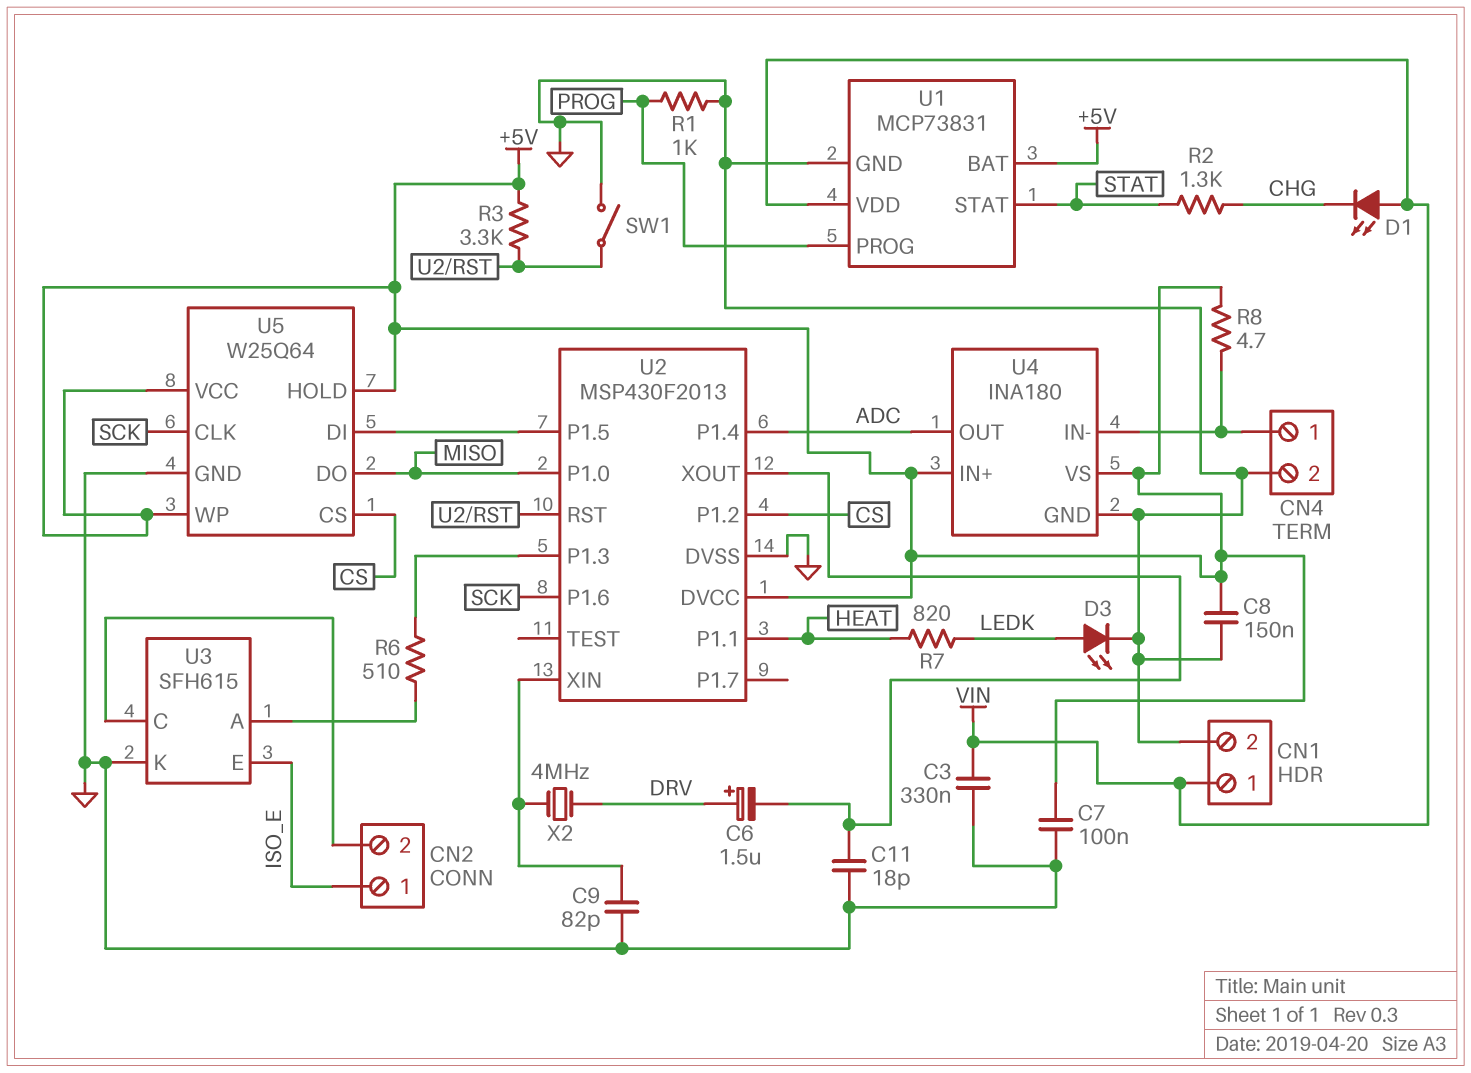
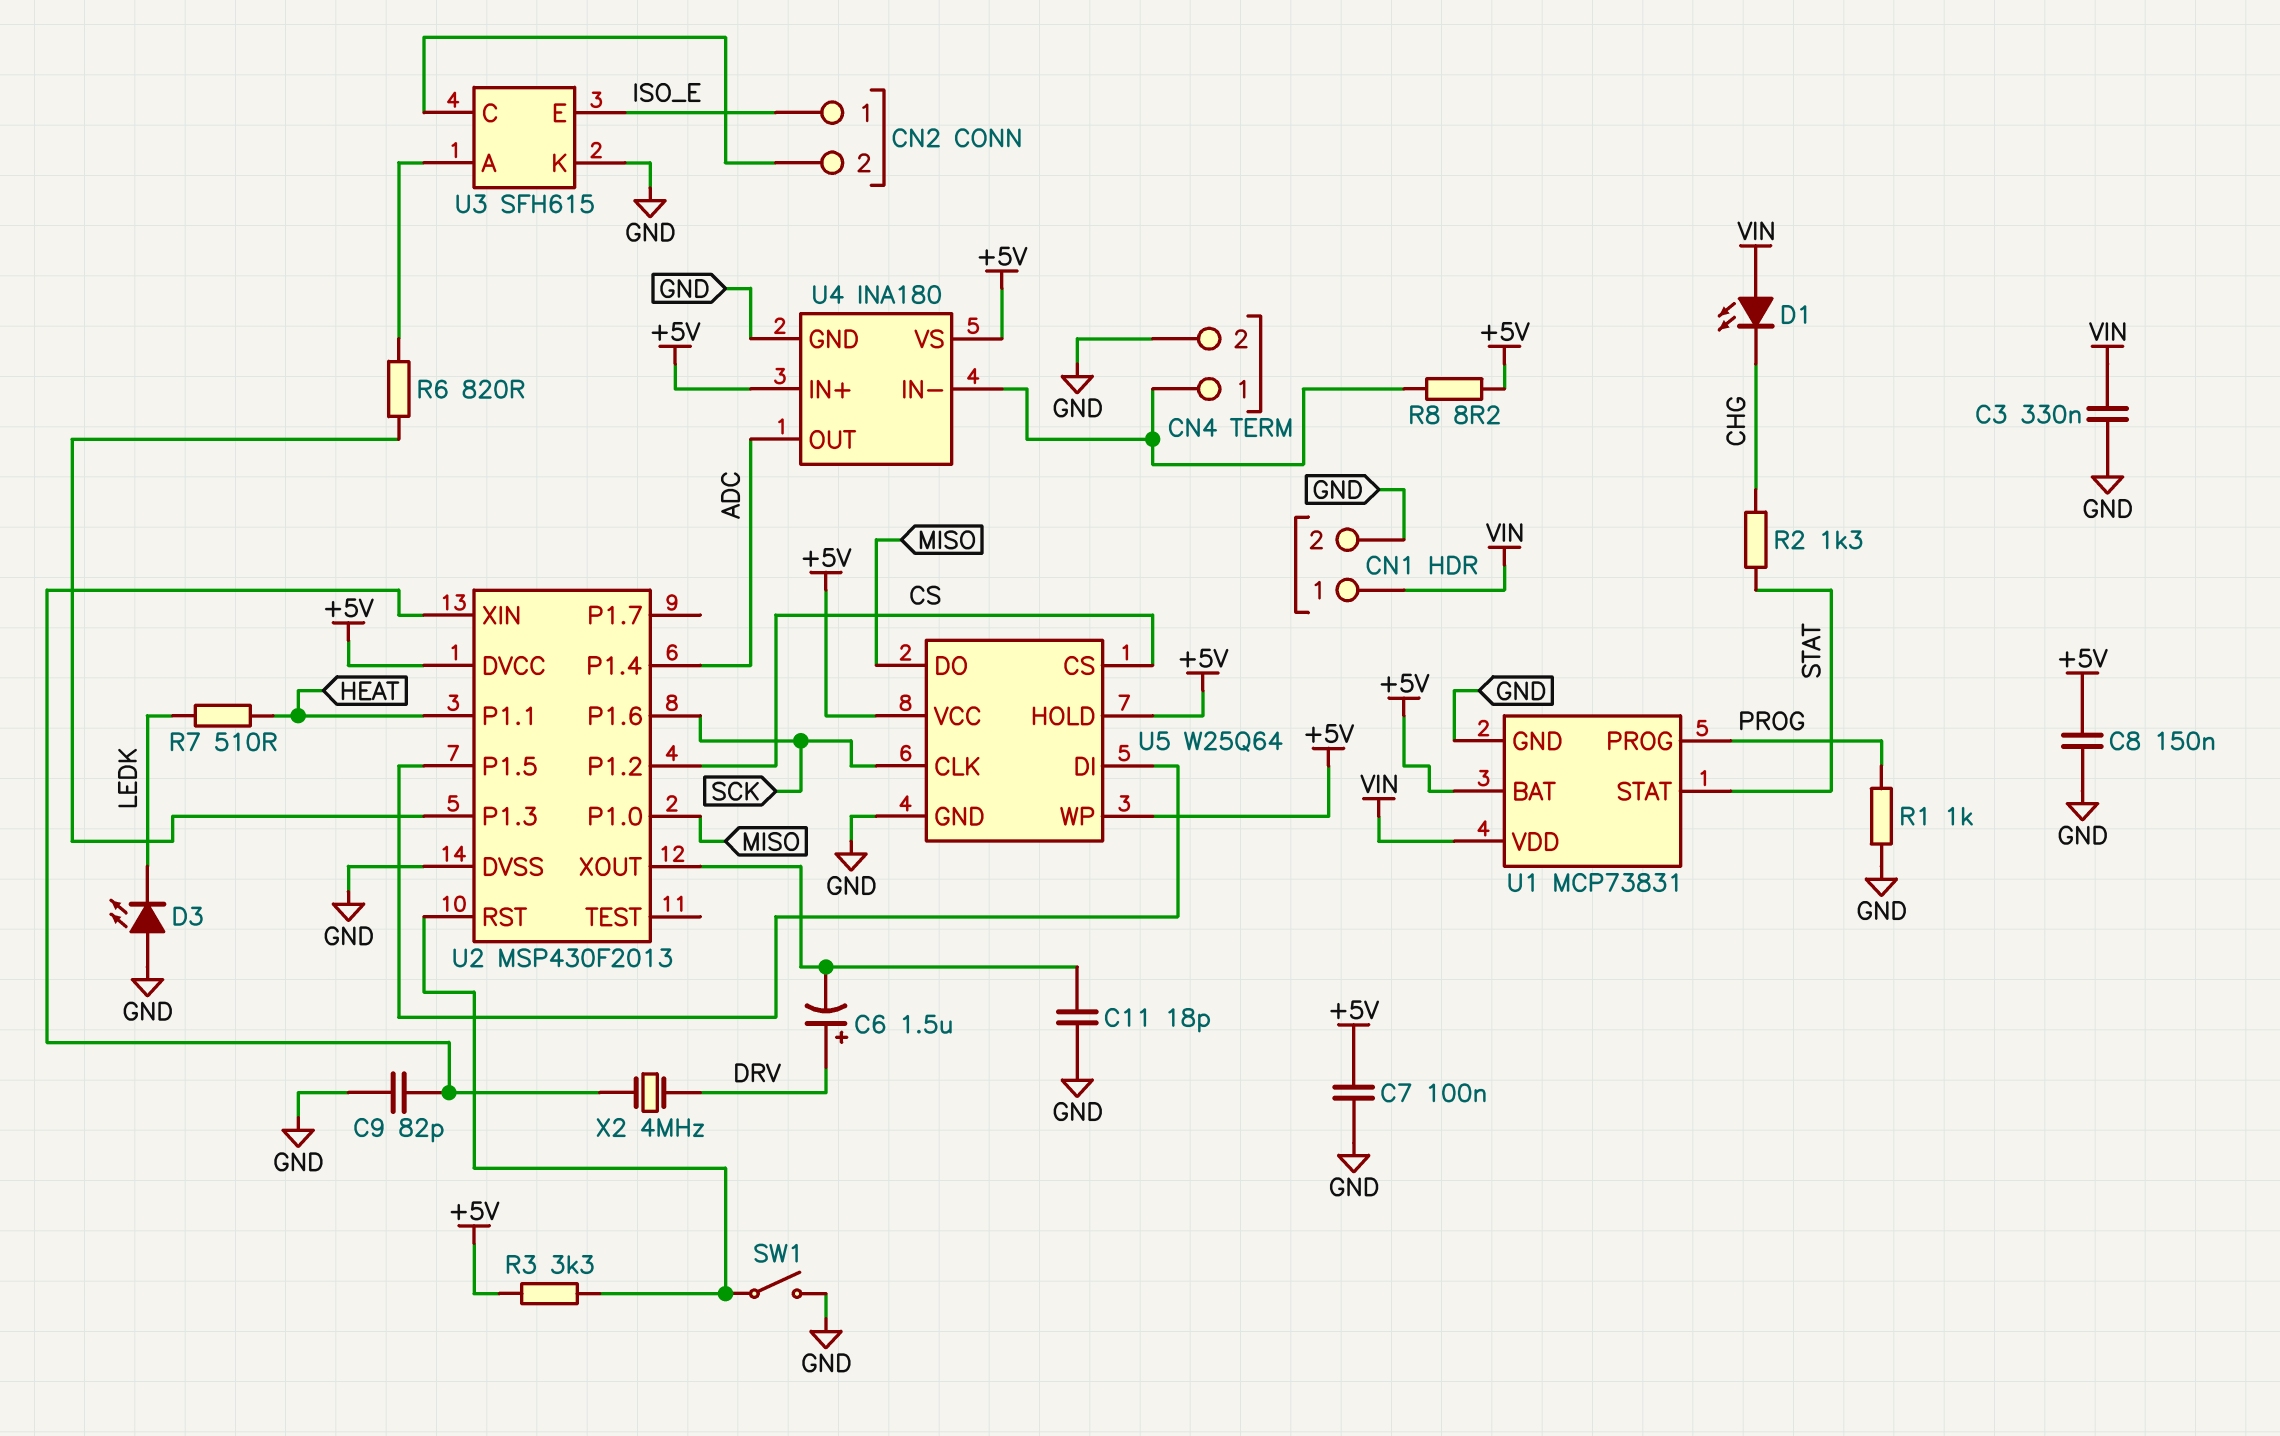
D3: LED (A LEDK, K GND) -> LED (A GND, K LEDK)
R6: 510 (U2/P1.3, U3/A) -> 820 (U2/P1.3, U3/A)
R7: 820 (HEAT, LEDK) -> 510 (HEAT, LEDK)
R8: 4.7 (+5V, CN4/1) -> 8.2 (+5V, CN4/1)

